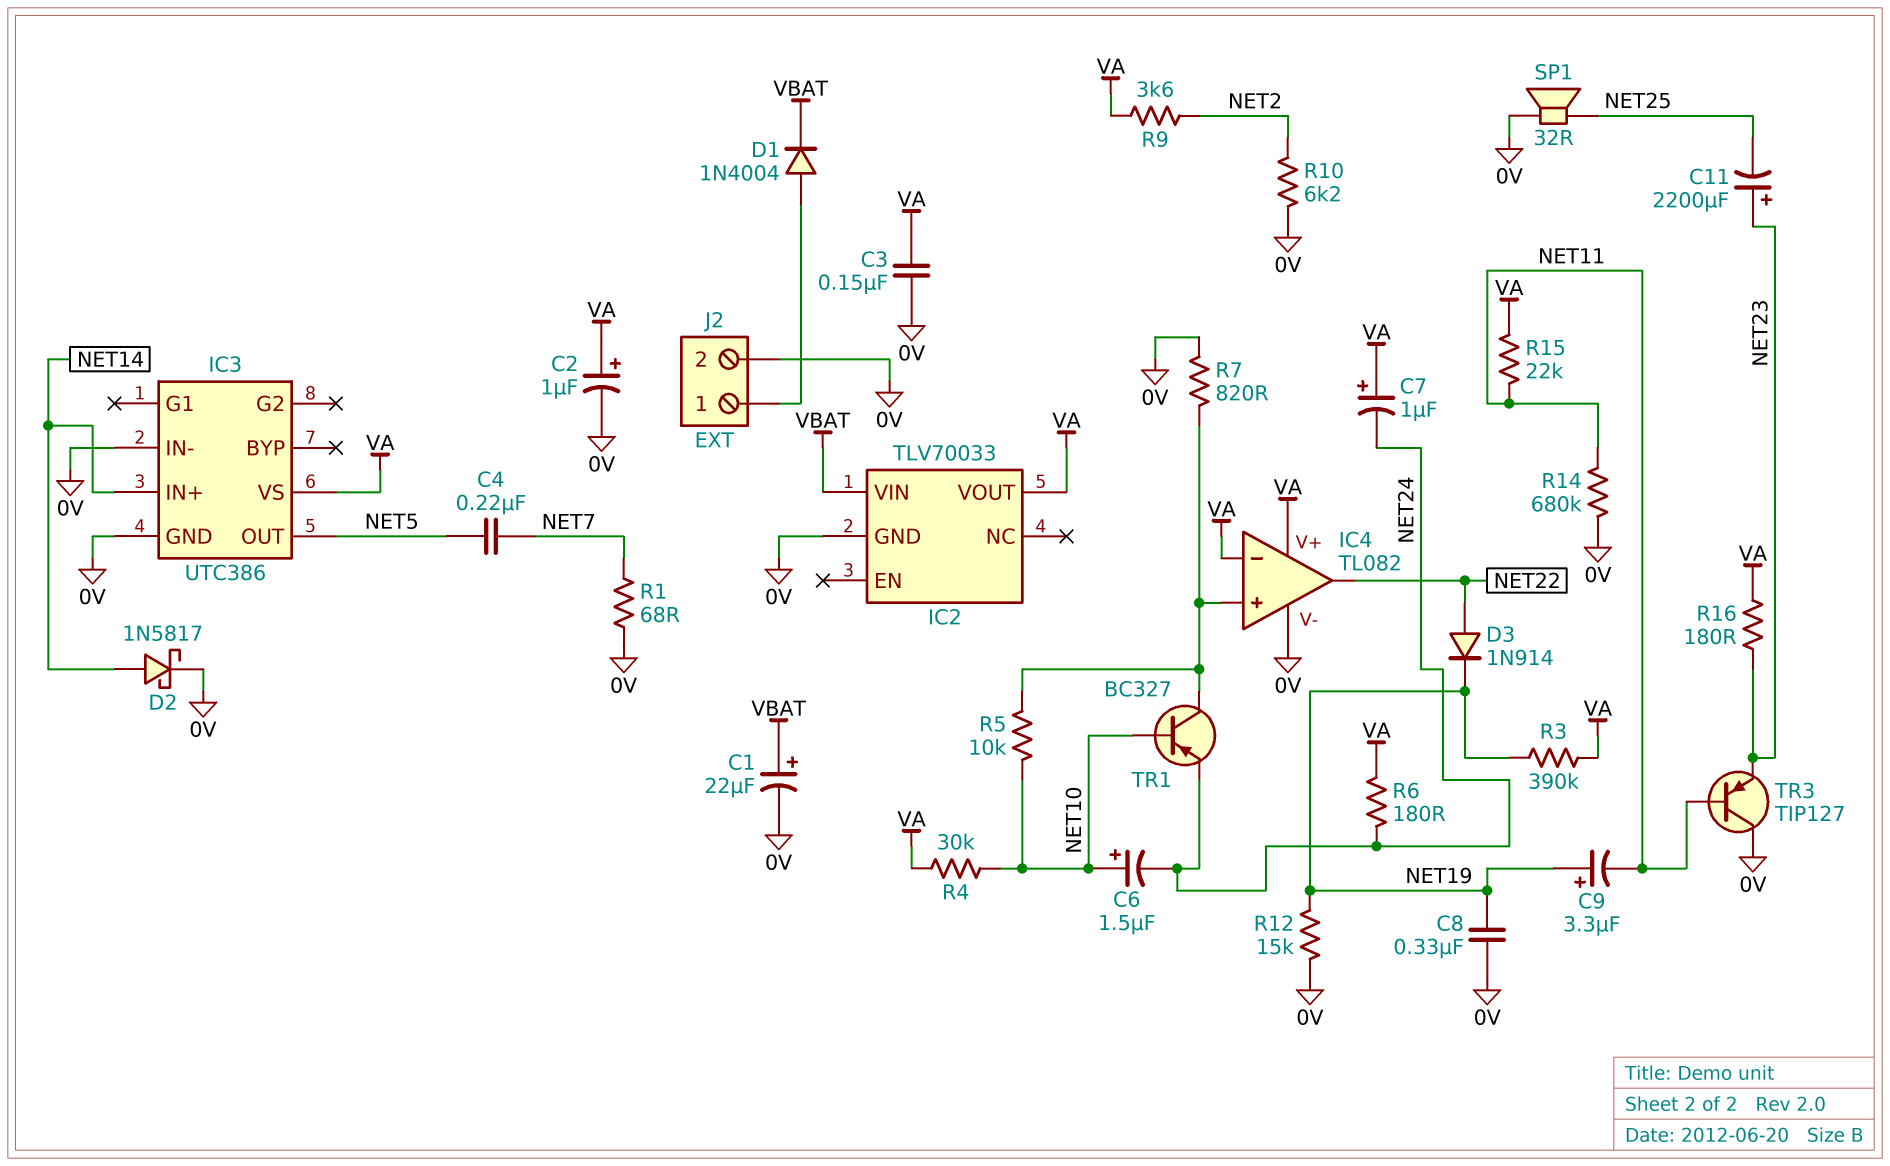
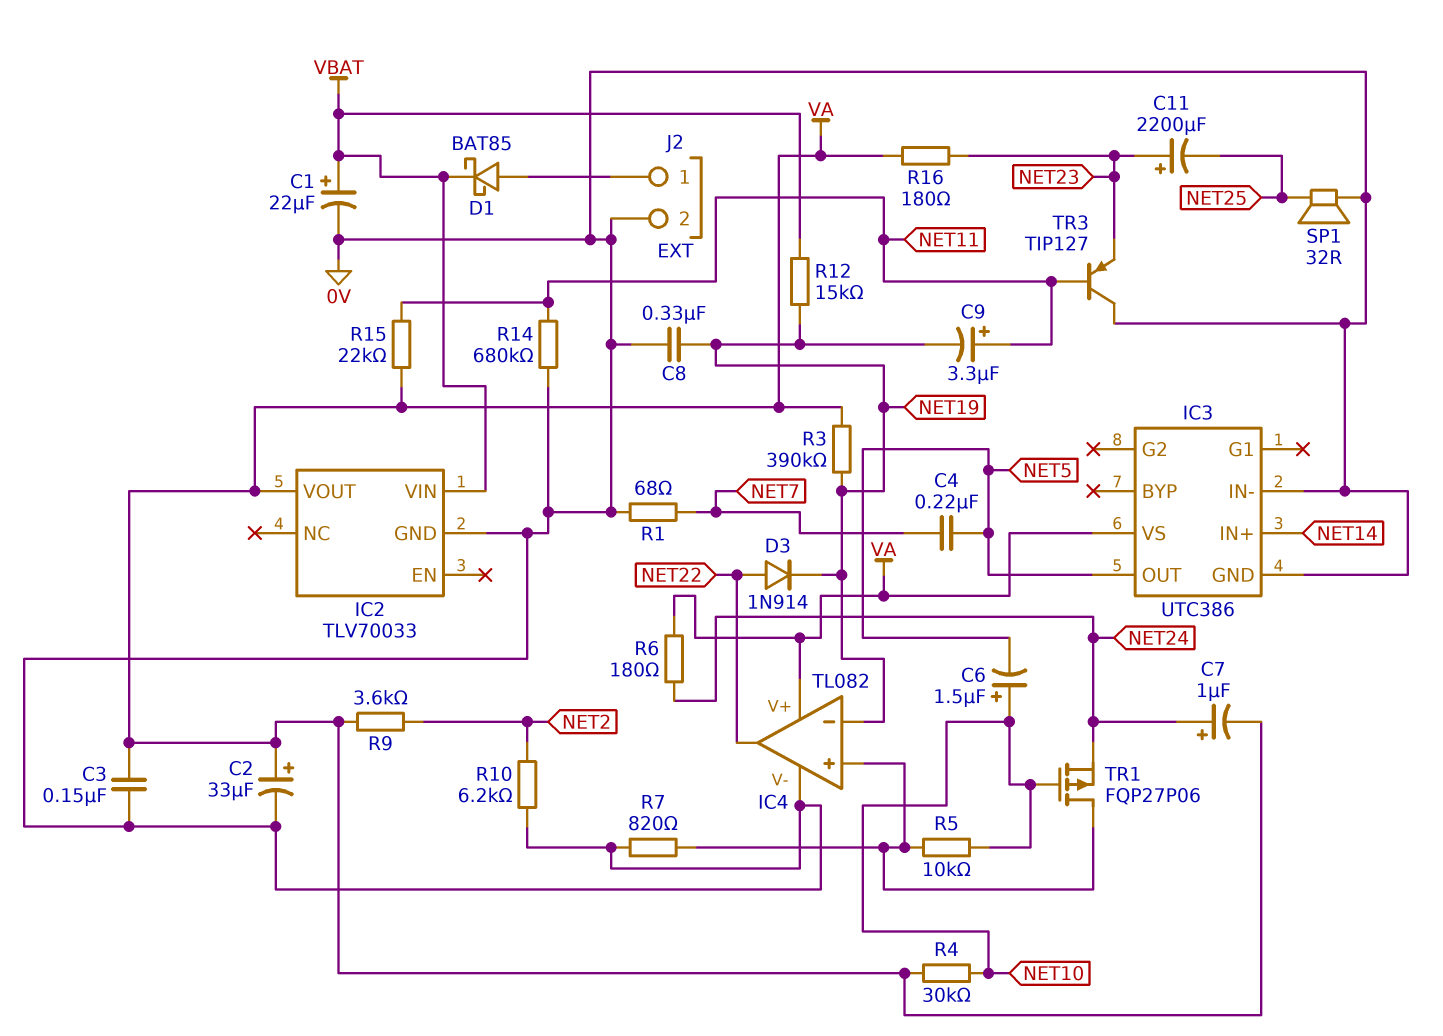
C2: 1uF (plus VA, minus 0V) -> 33uF (plus VA, minus 0V)
C6: 1.5uF (plus NET10, minus NET24) -> 1.5uF (plus NET10, minus NET5)
C7: 1uF (plus VA, minus NET24) -> 1uF (plus NET24, minus VA)
C9: 3.3uF (plus NET19, minus NET11) -> 3.3uF (plus NET11, minus NET19)
D1: diode 1N4004 (A J2/1, K VBAT) -> schottky BAT85 (A J2/1, K VBAT)
D2: schottky 1N5817 (A NET14, K 0V) -> none
IC4 pin in-: VA -> NET19
R12: 15k (0V, NET19) -> 15k (NET19, VBAT)
TR1: PNP BC327 (B NET10, C IC4/in+, E NET24) -> PMOS FQP27P06 (G NET10, D IC4/in+, S NET24)

